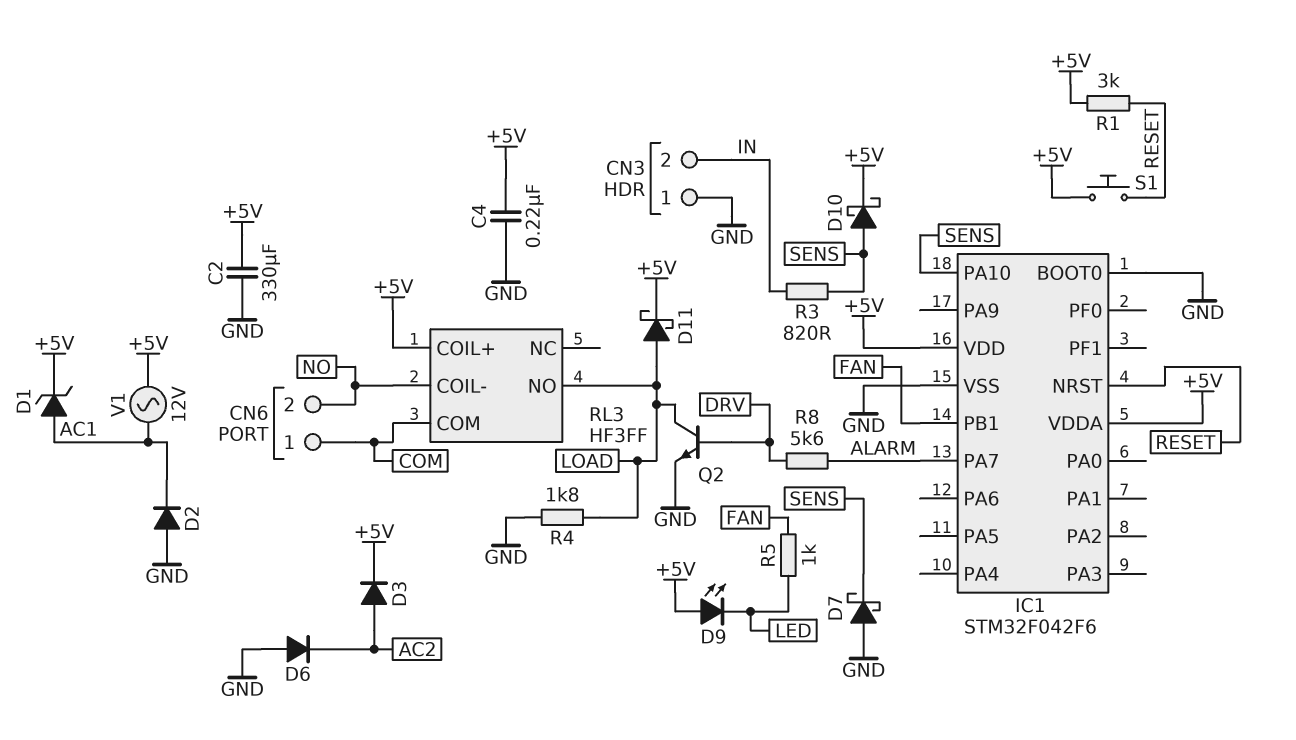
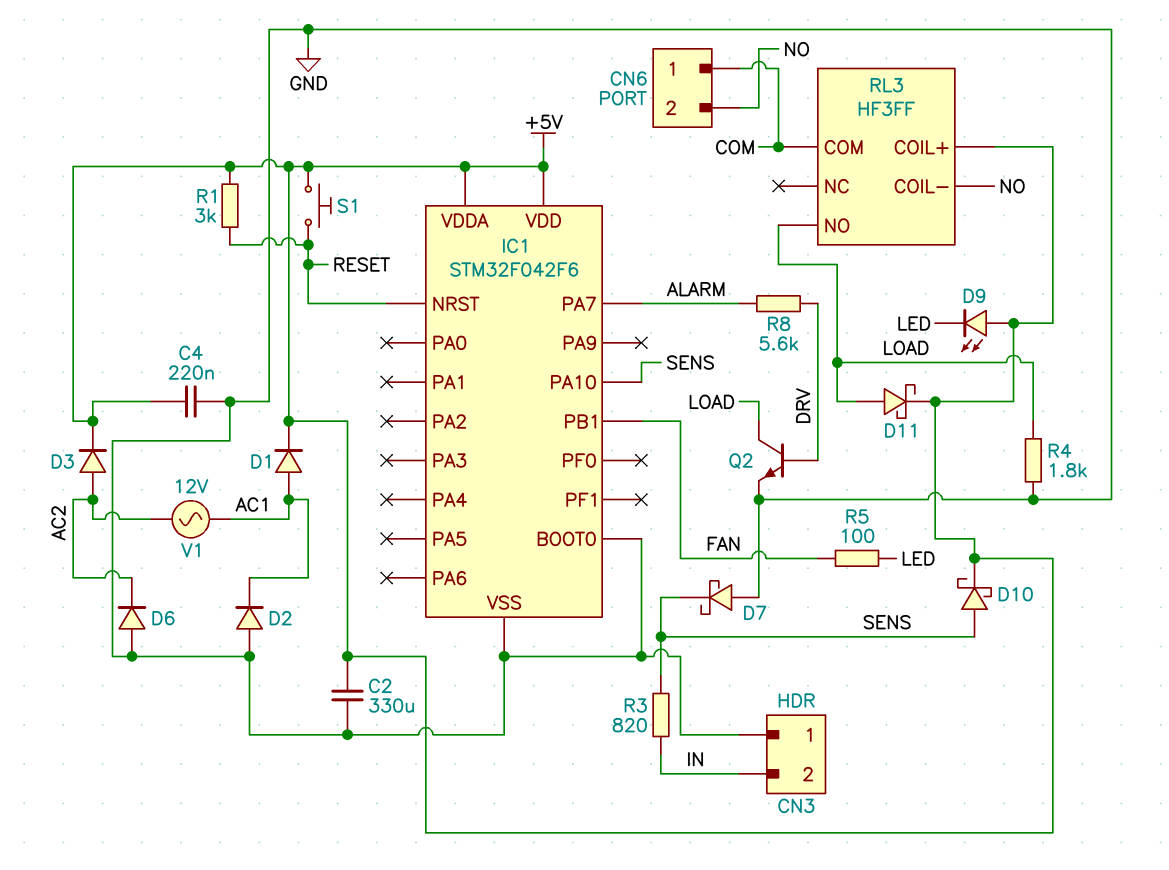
D1: zener (A AC1, K +5V) -> diode (A AC1, K +5V)
R5: 1k (FAN, LED) -> 100 (FAN, LED)
V1: AC 12V (+5V, AC1) -> AC 12V (AC1, AC2)

